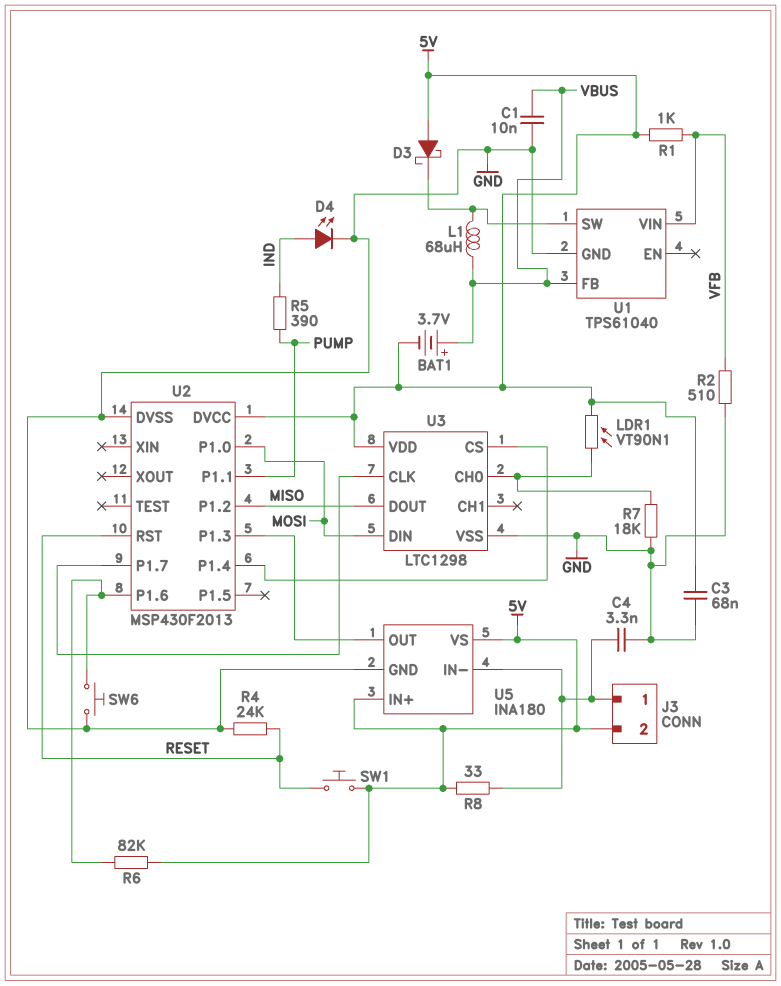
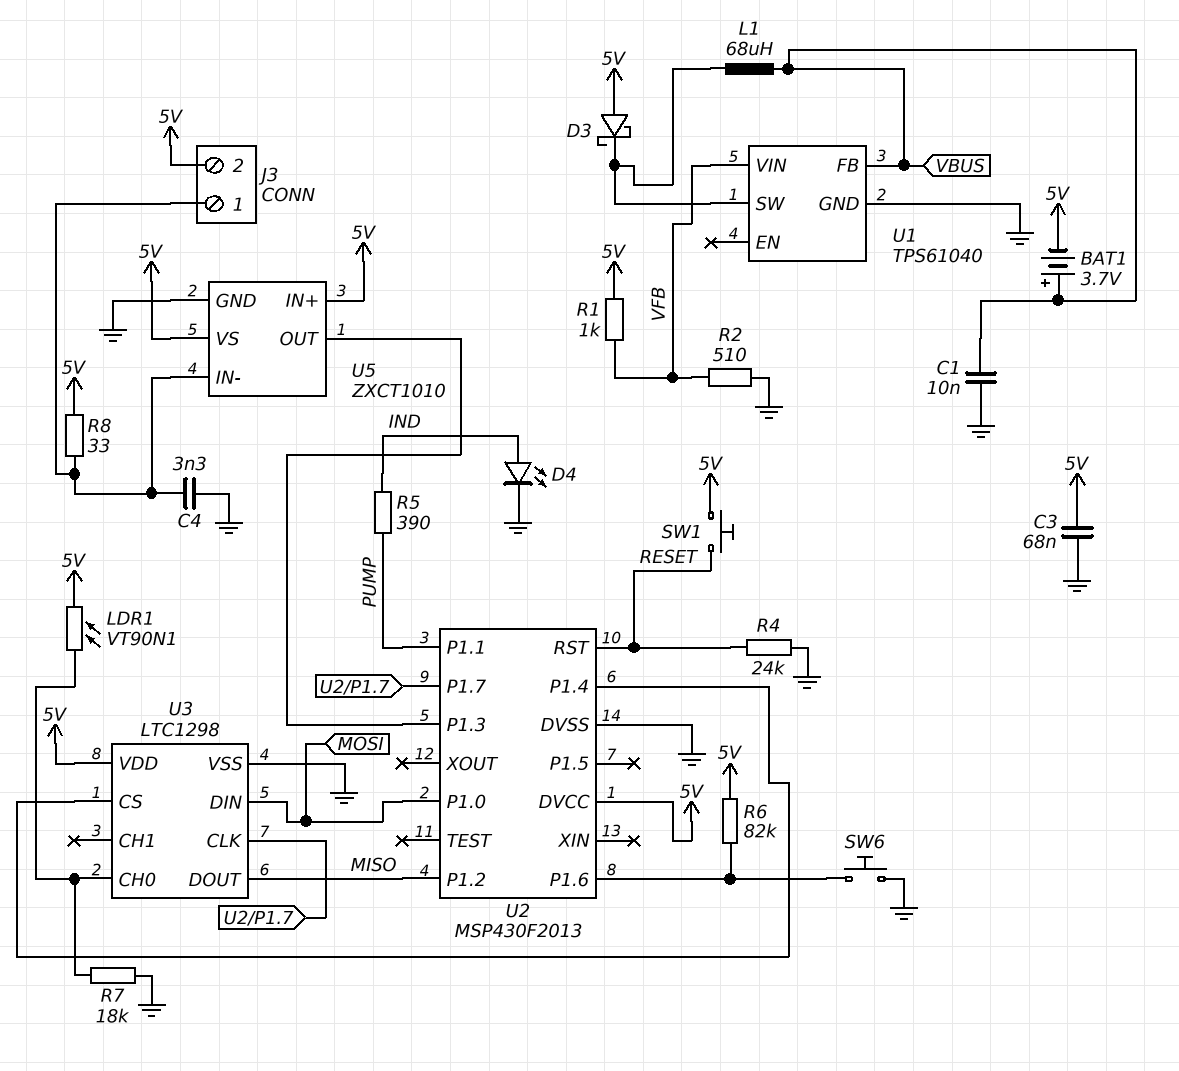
U5: INA180 -> ZXCT1010

